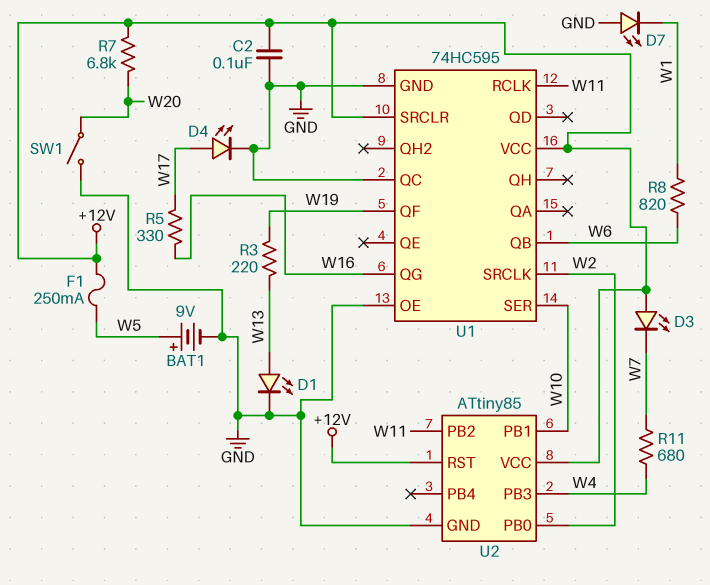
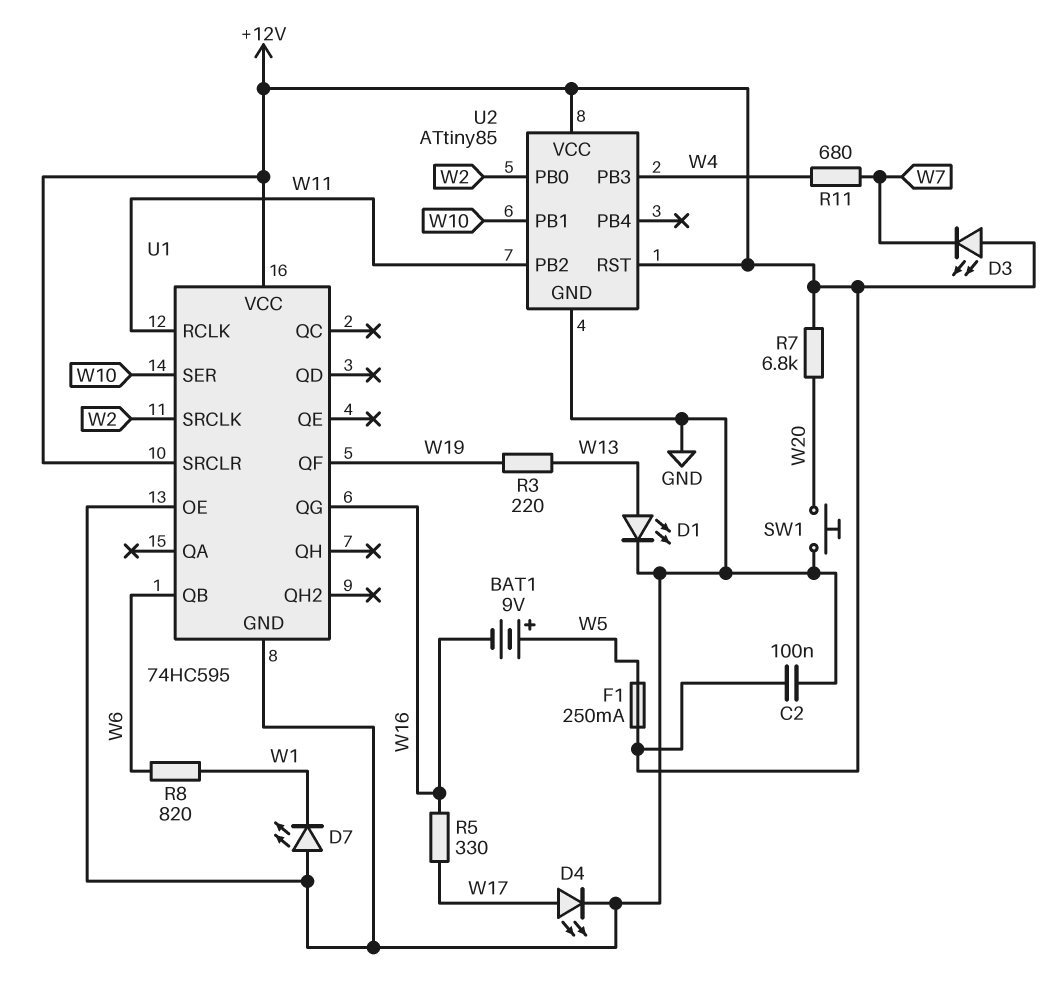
BAT1: 9V (plus W5, minus GND) -> 9V (plus W5, minus W16)
SW1: switch (GND, W20) -> button (GND, W20)
U1 pin QC: GND -> none

